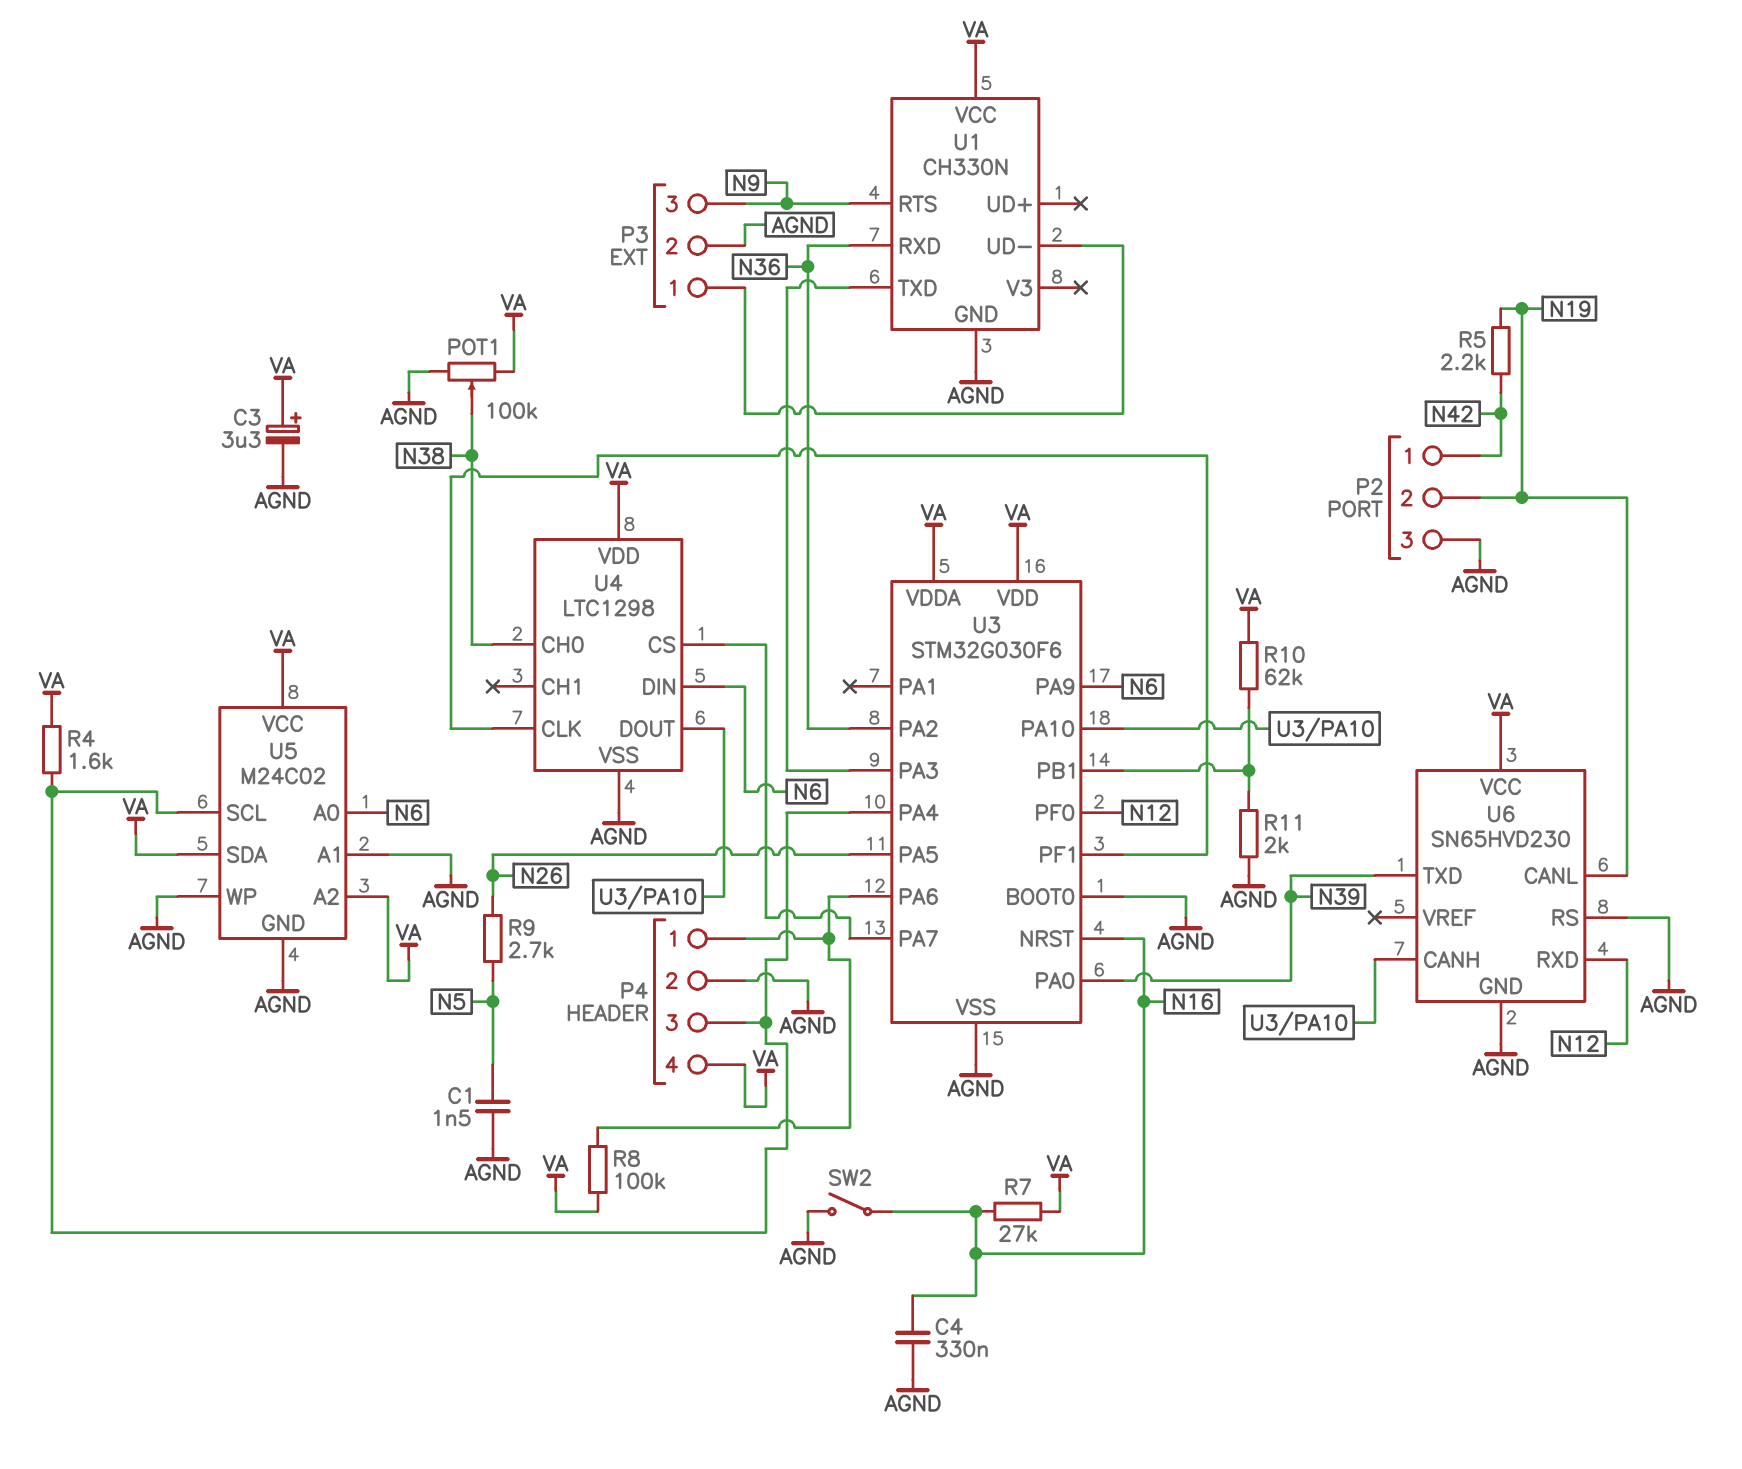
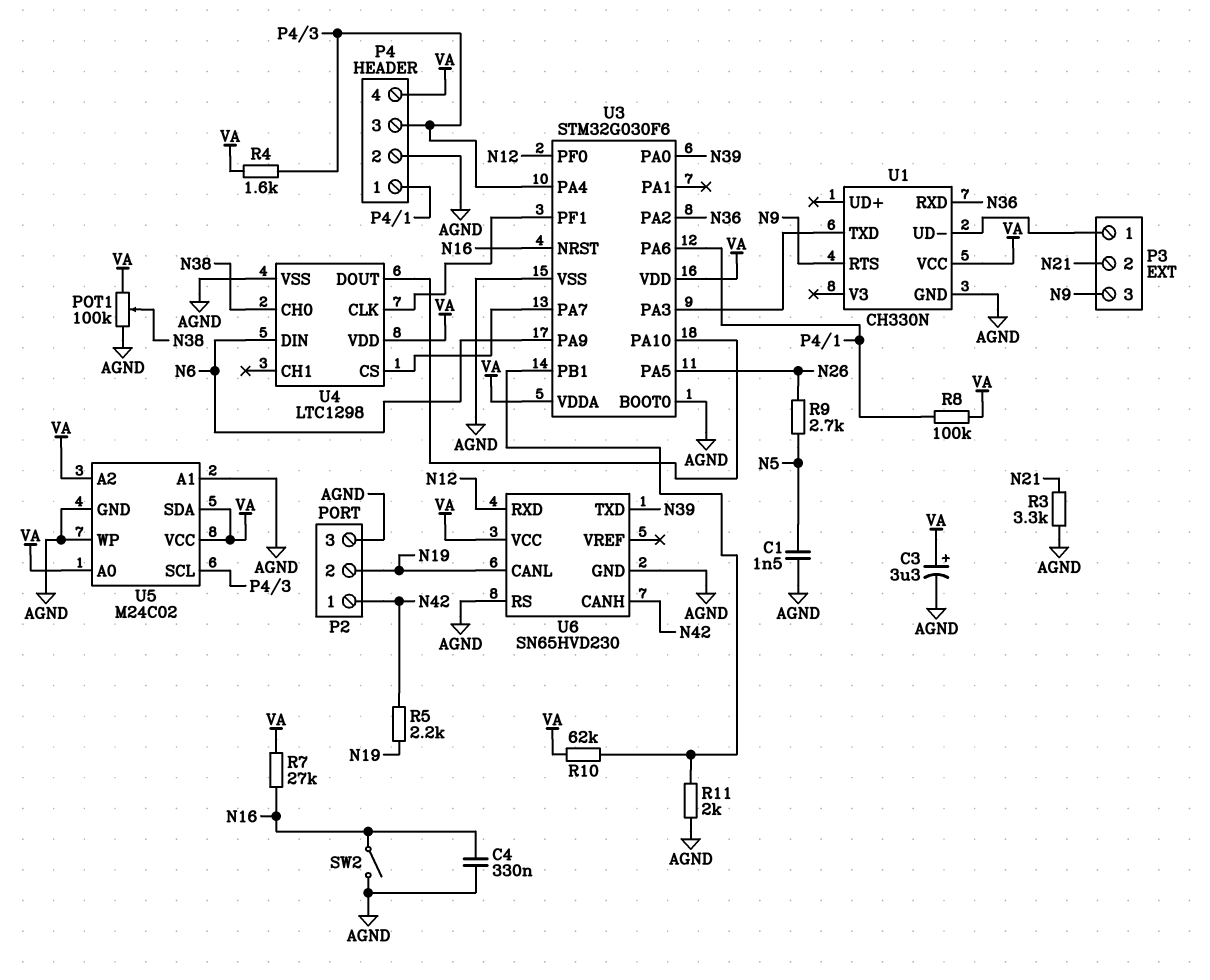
P3 pin 2: AGND -> N21
R3: none -> 3.3k (AGND, N21)
U5 pin A0: N6 -> VA
U6 pin CANH: U3/PA10 -> N42

